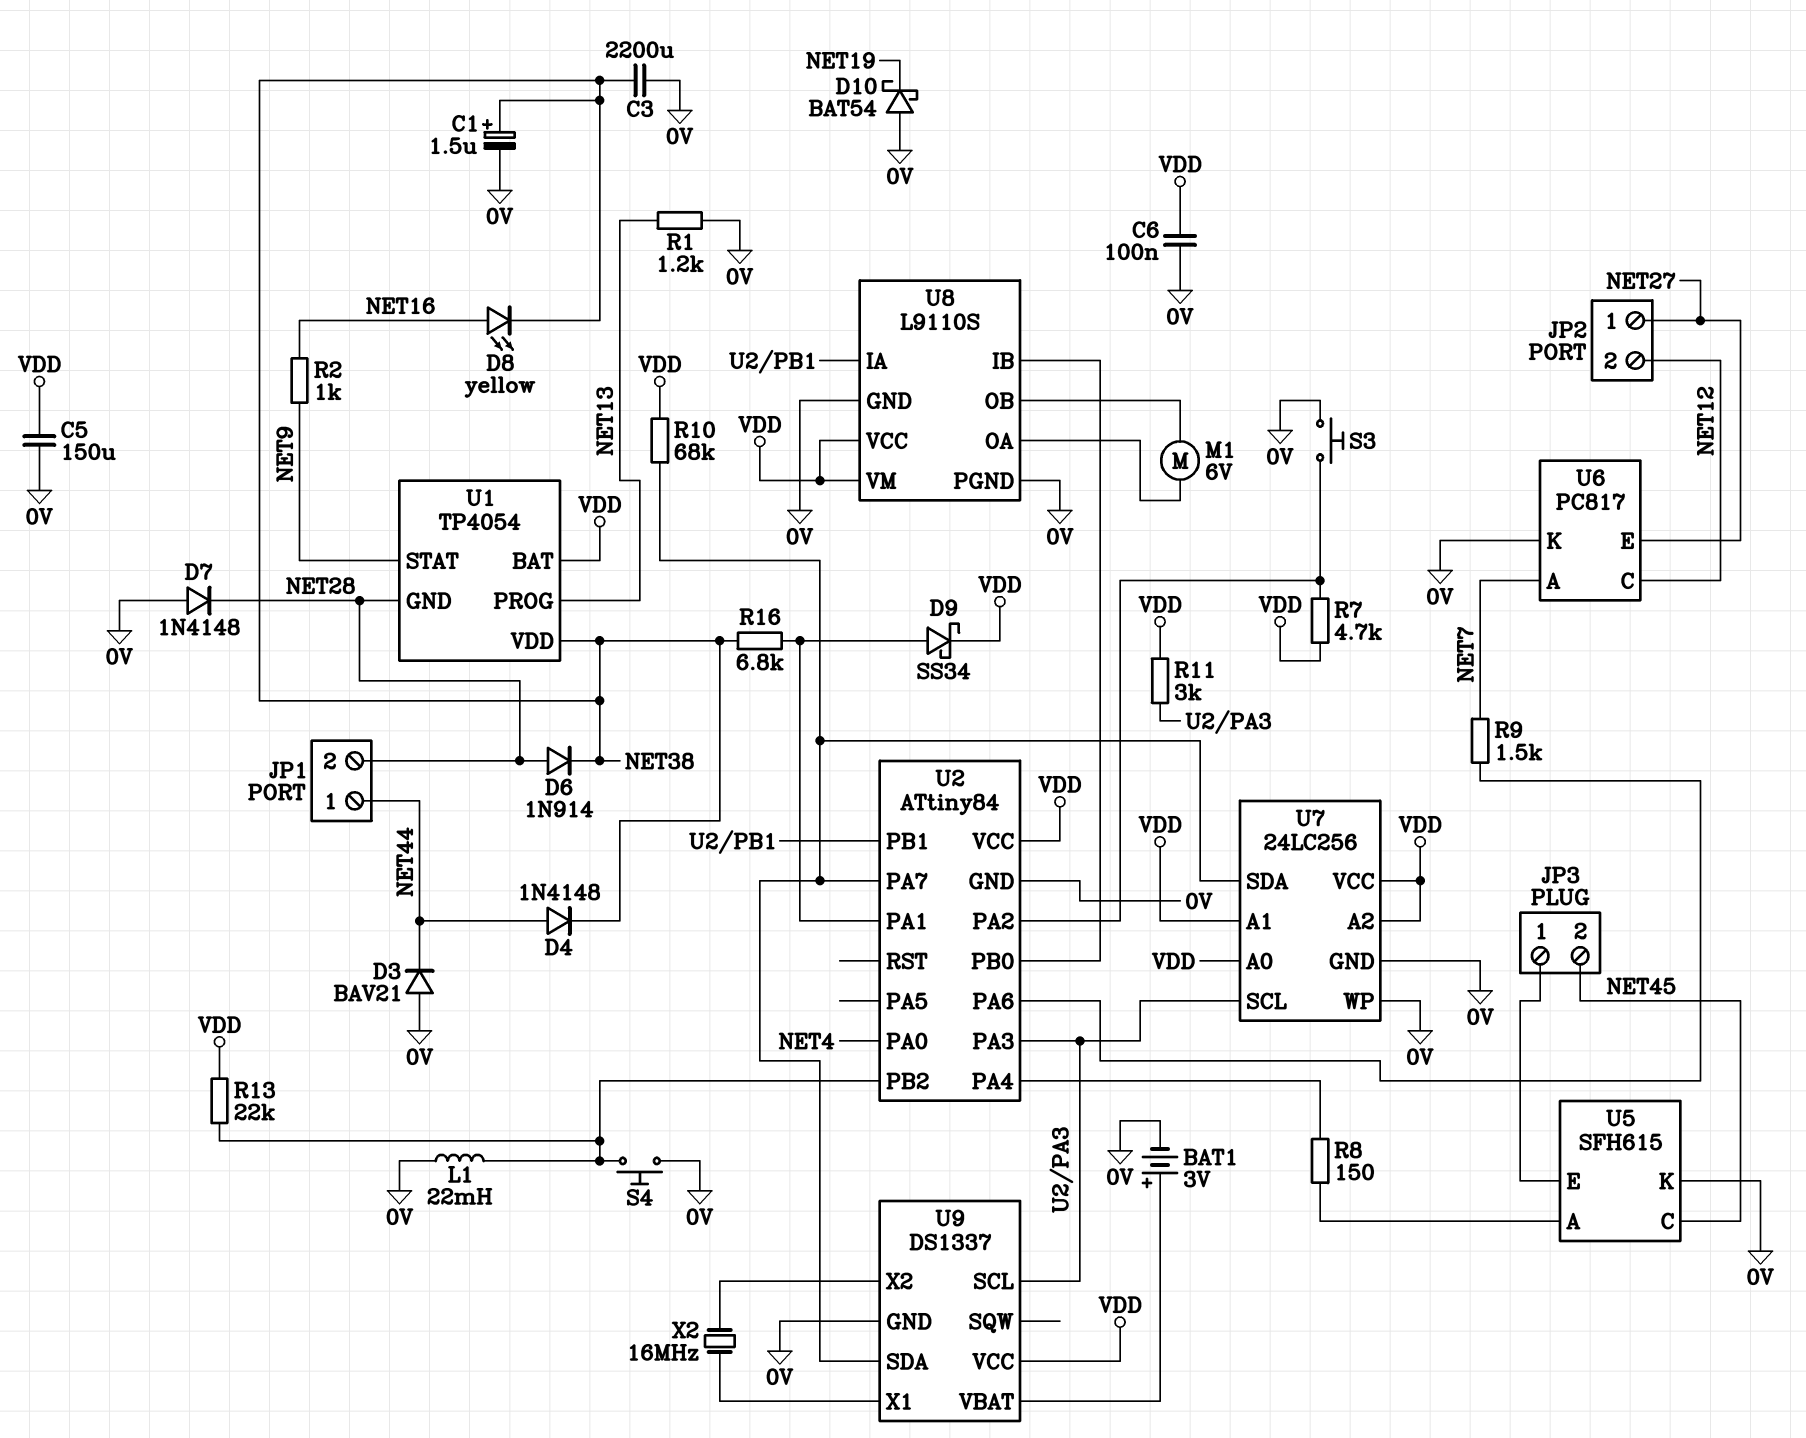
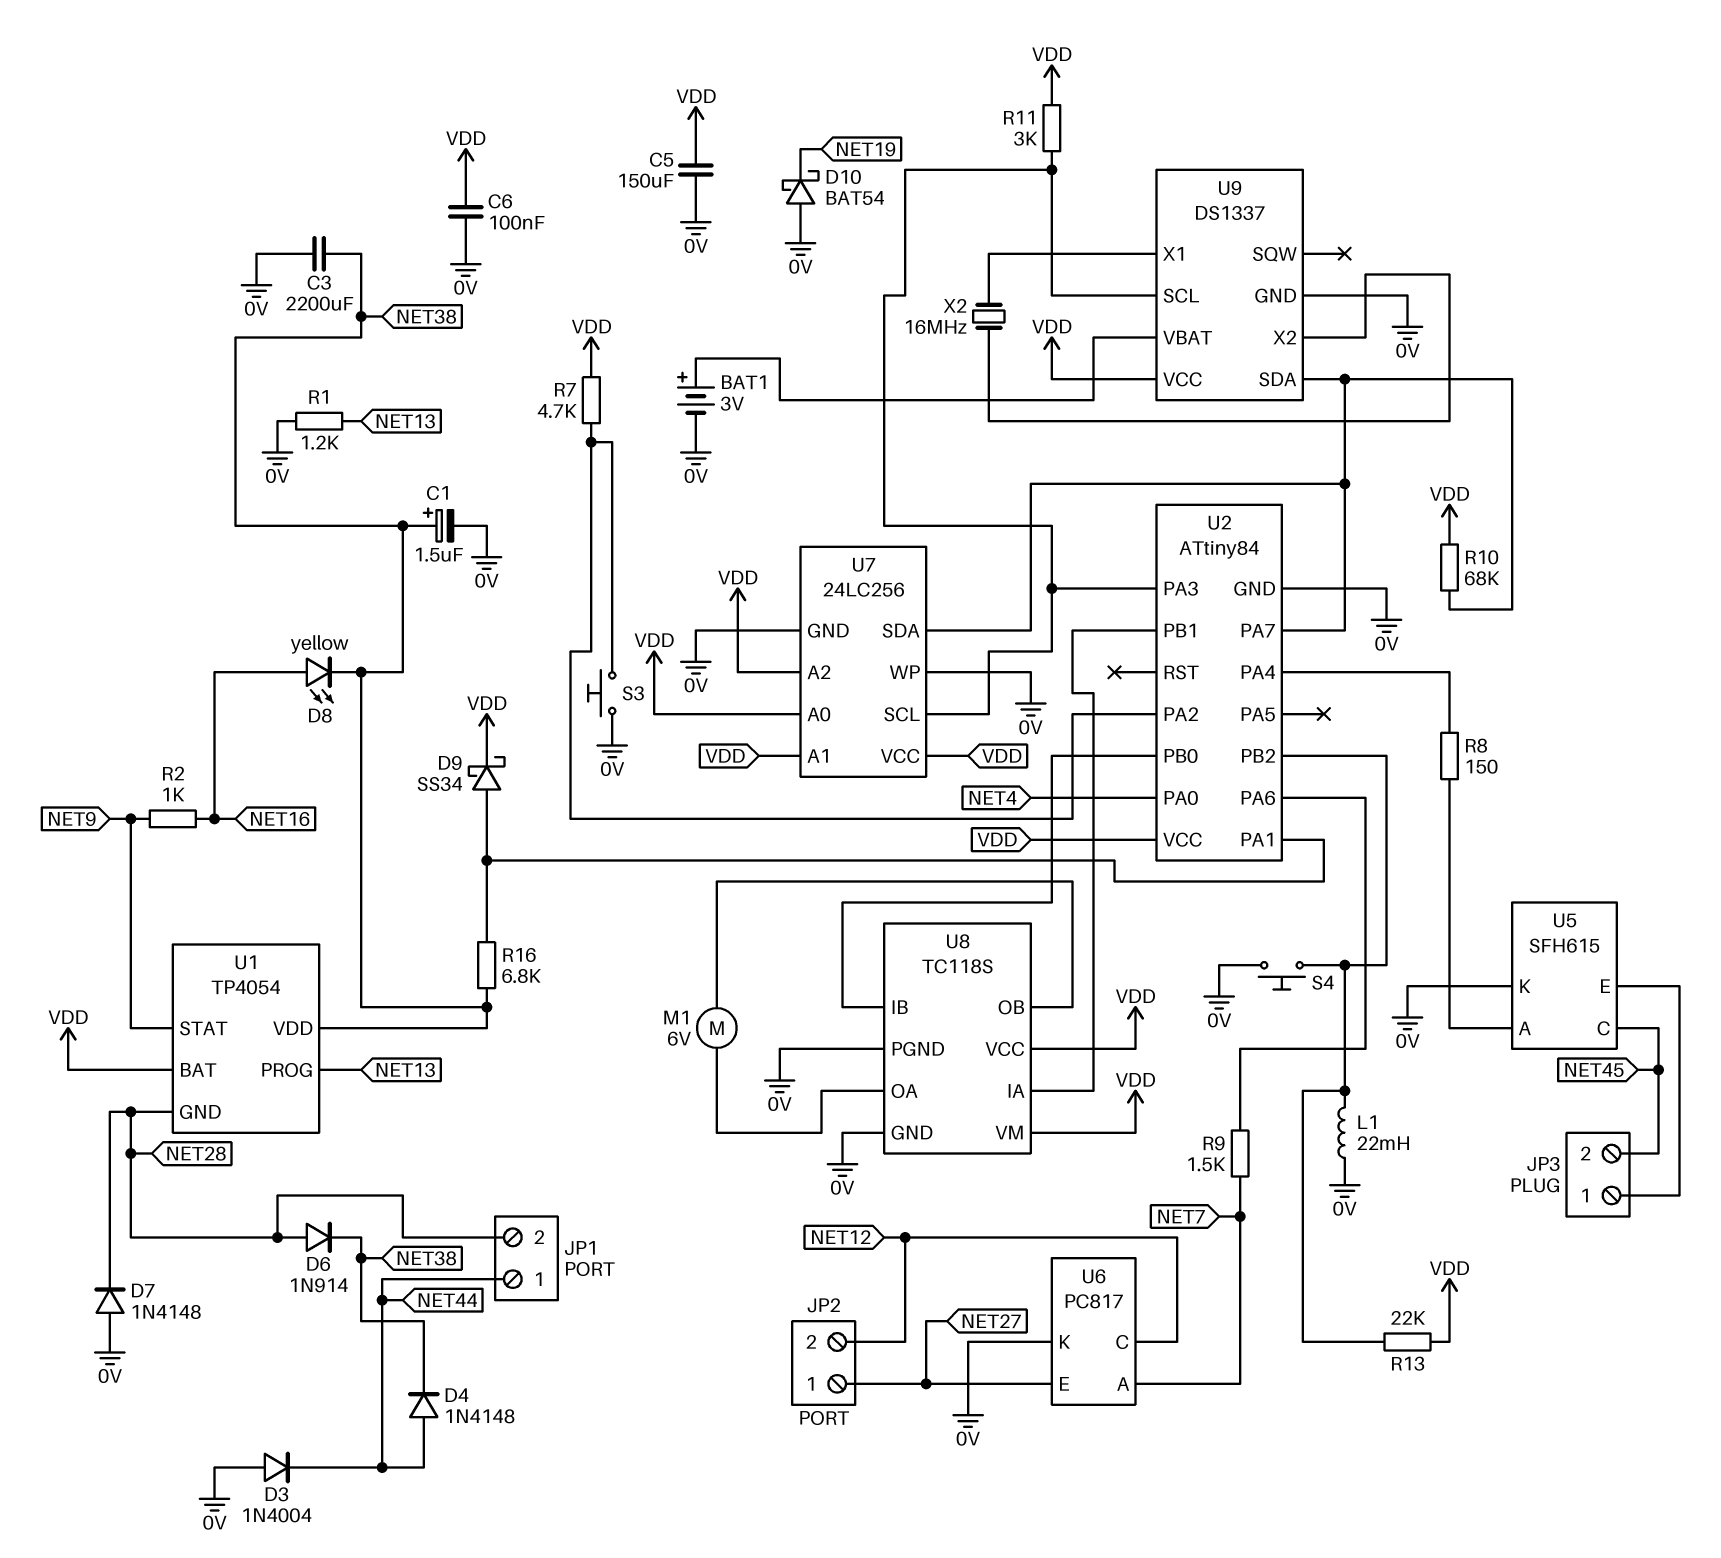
D3: diode BAV21 (A 0V, K NET44) -> diode 1N4004 (A 0V, K NET44)
U8: L9110S -> TC118S

